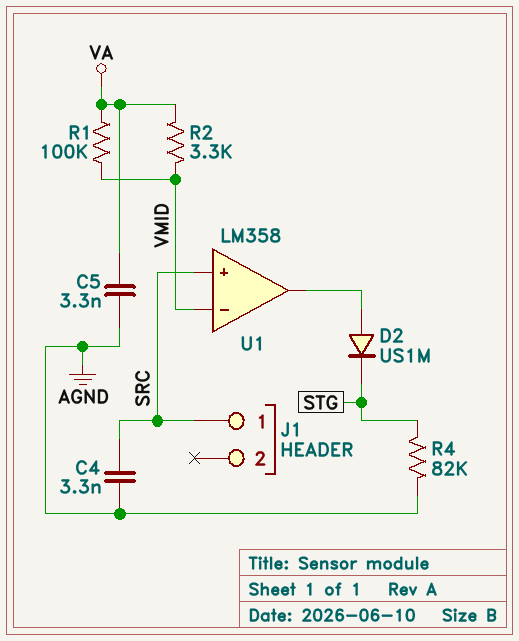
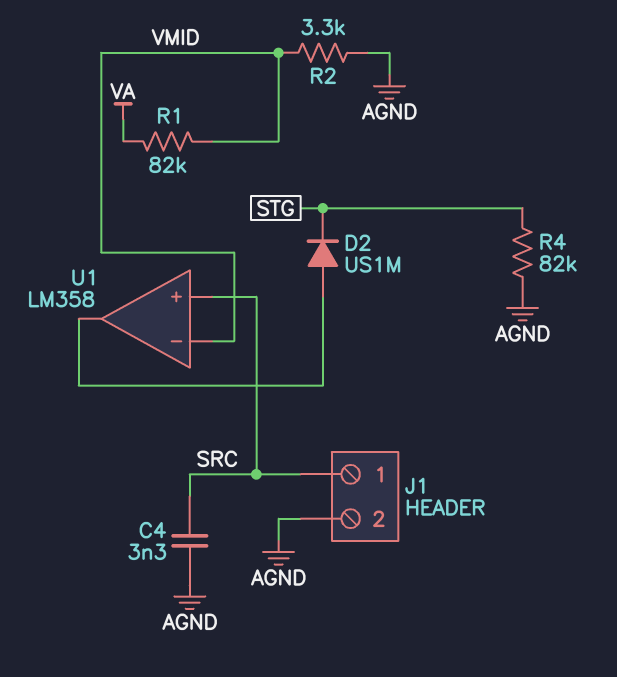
C5: 3.3nF (AGND, VA) -> none
J1 pin 2: none -> AGND
R1: 100k (VA, VMID) -> 82k (VA, VMID)
R2: 3.3k (VA, VMID) -> 3.3k (AGND, VMID)

